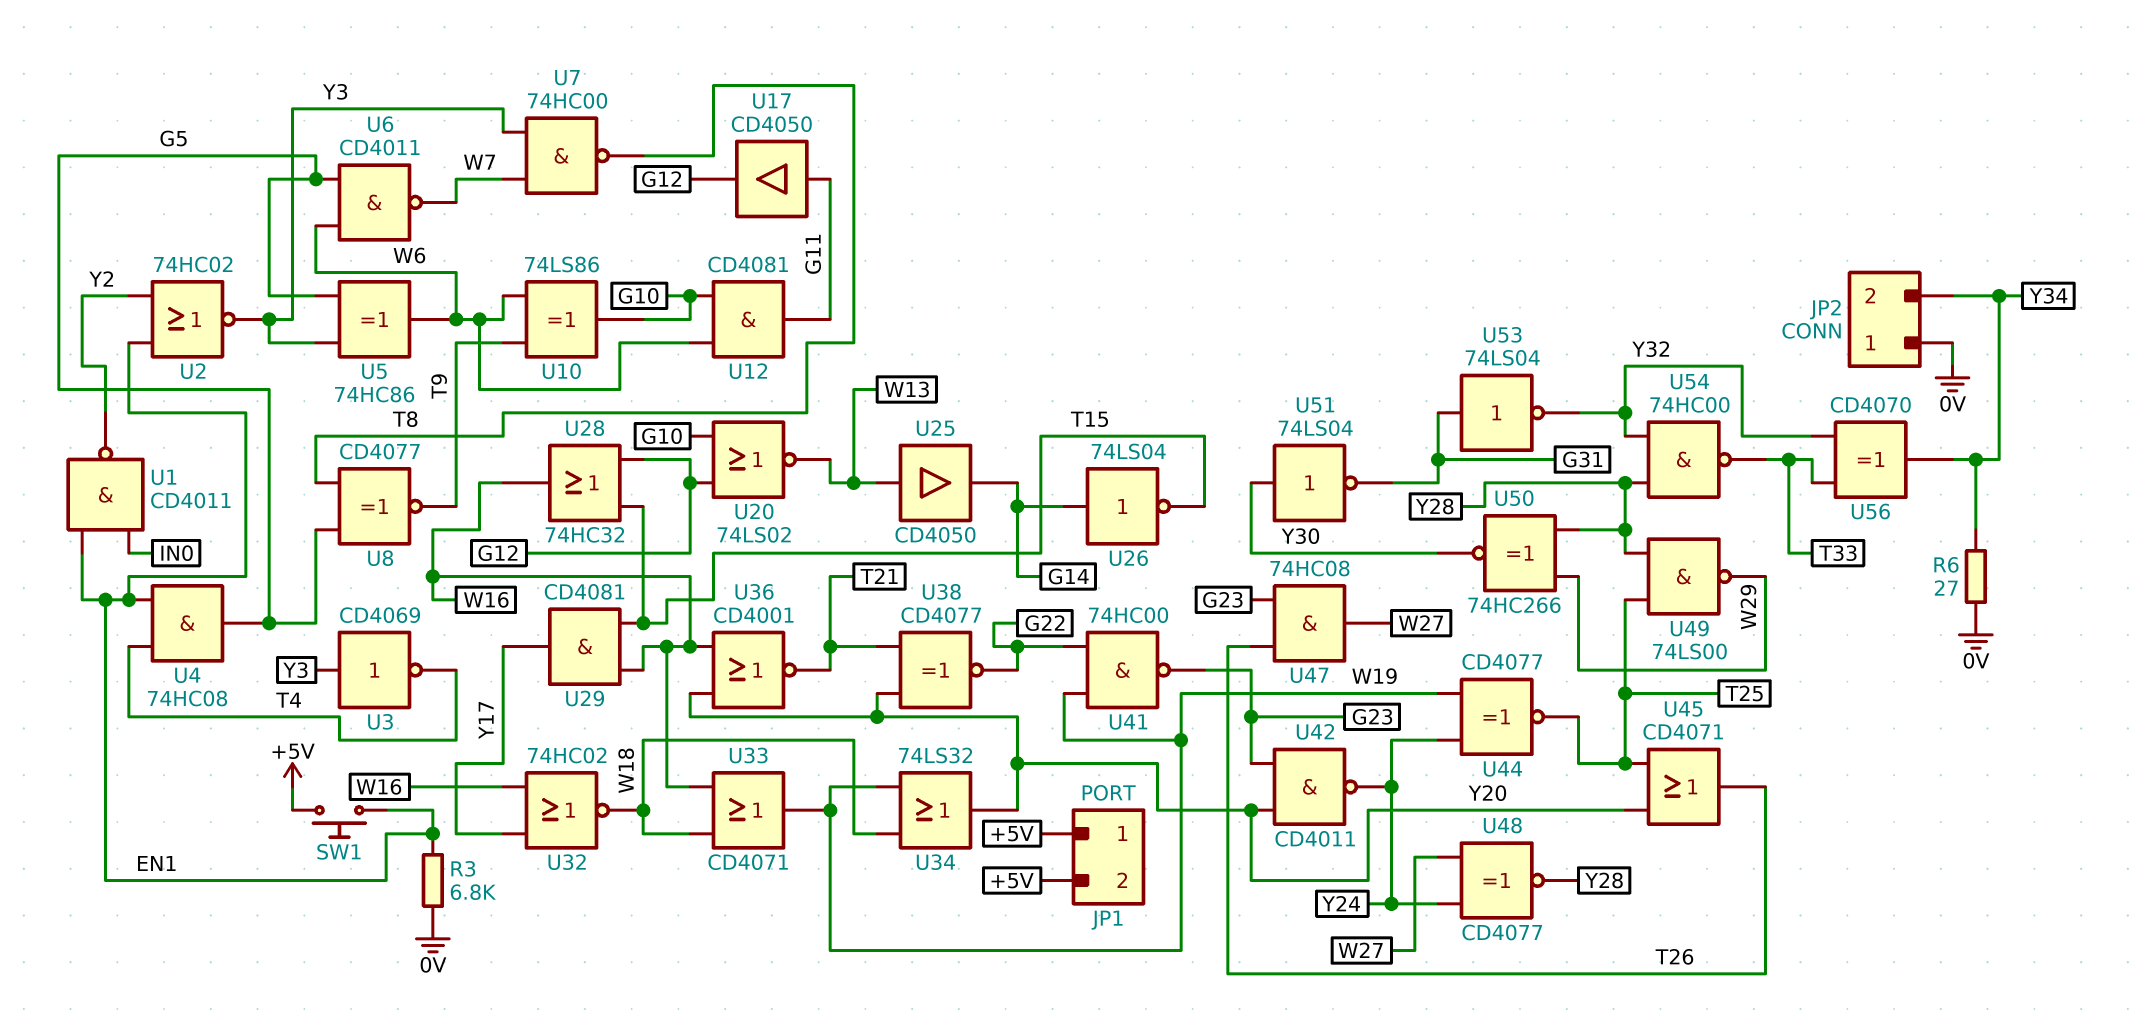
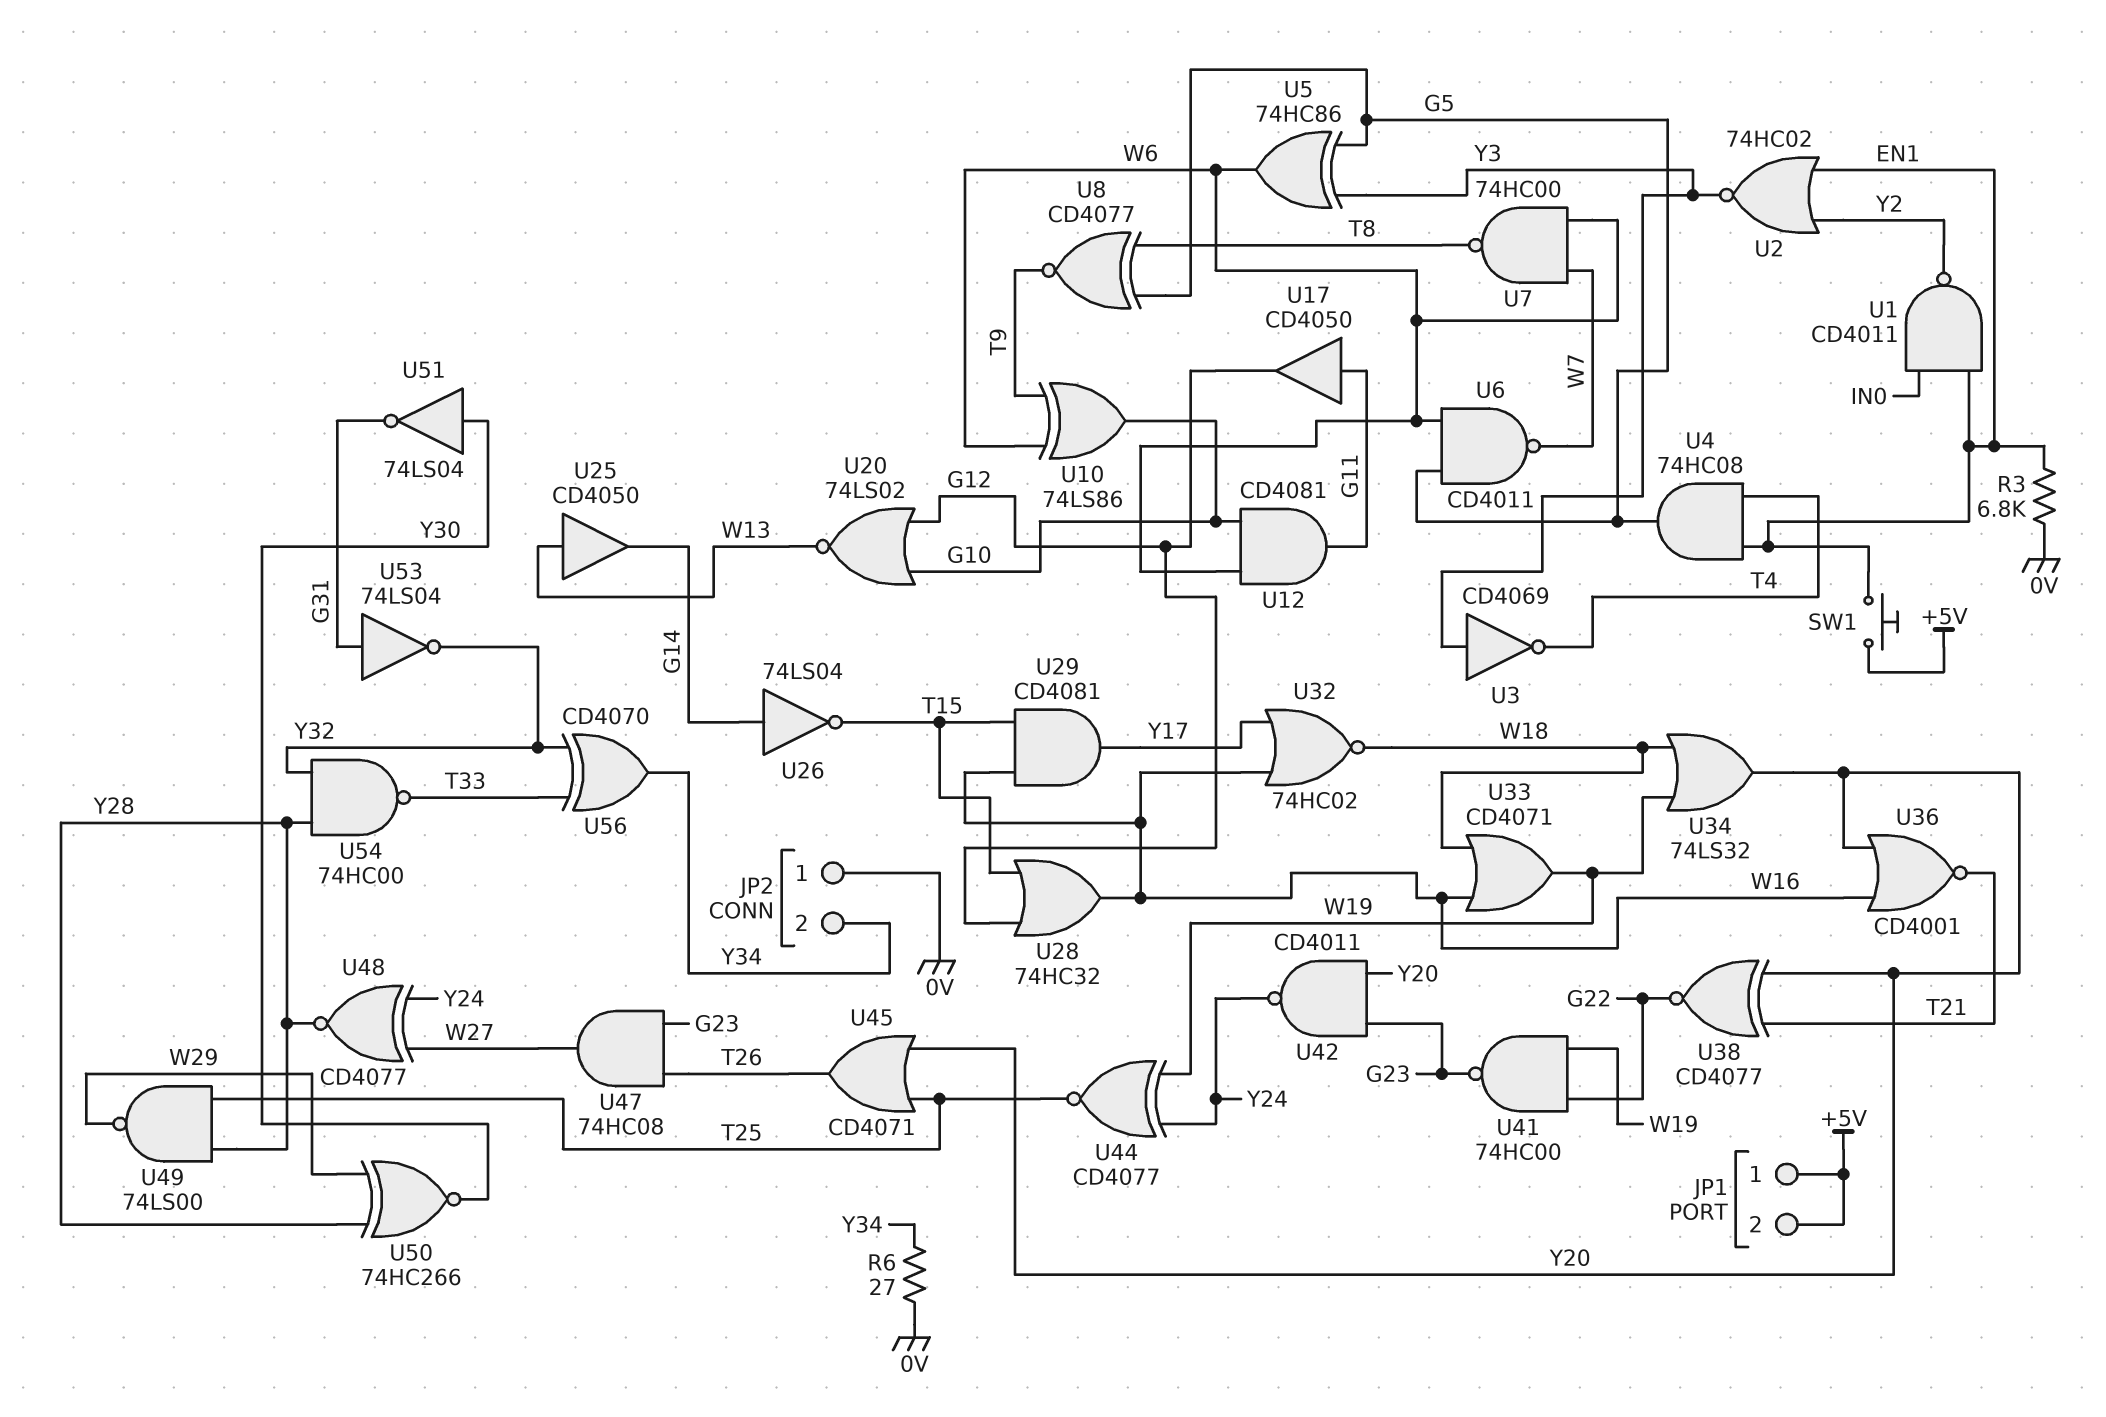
U7: NAND 74HC00 (in W7, in Y3, out T8) -> NAND 74HC00 (in W6, in W7, out T8)

